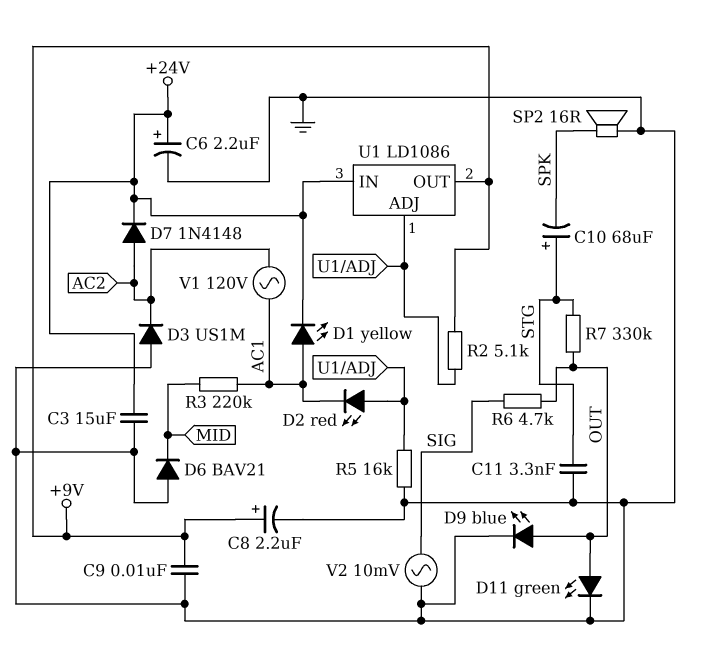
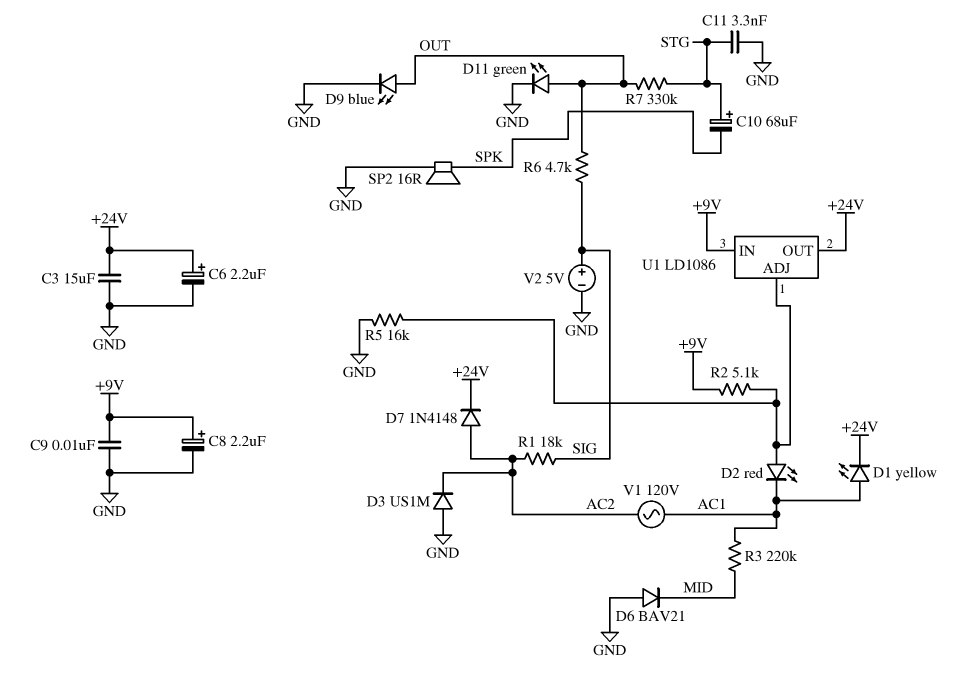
R1: none -> 18k (AC2, SIG)
U1 pin IN: +24V -> +9V
U1 pin OUT: +9V -> +24V
V2: AC 10mV (GND, SIG) -> 5V (plus SIG, minus GND)

